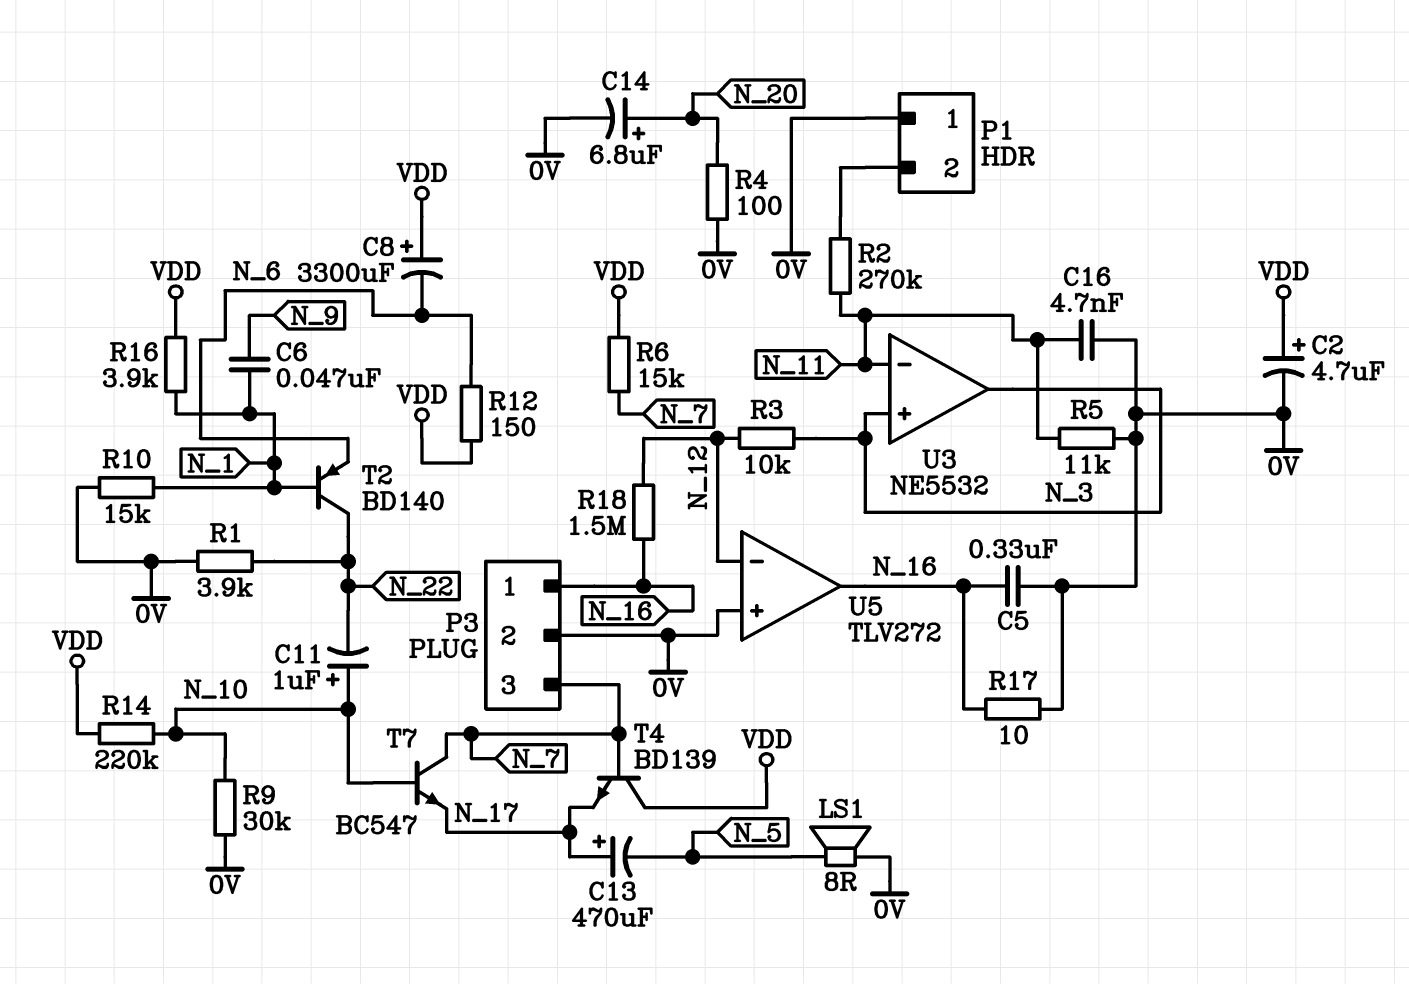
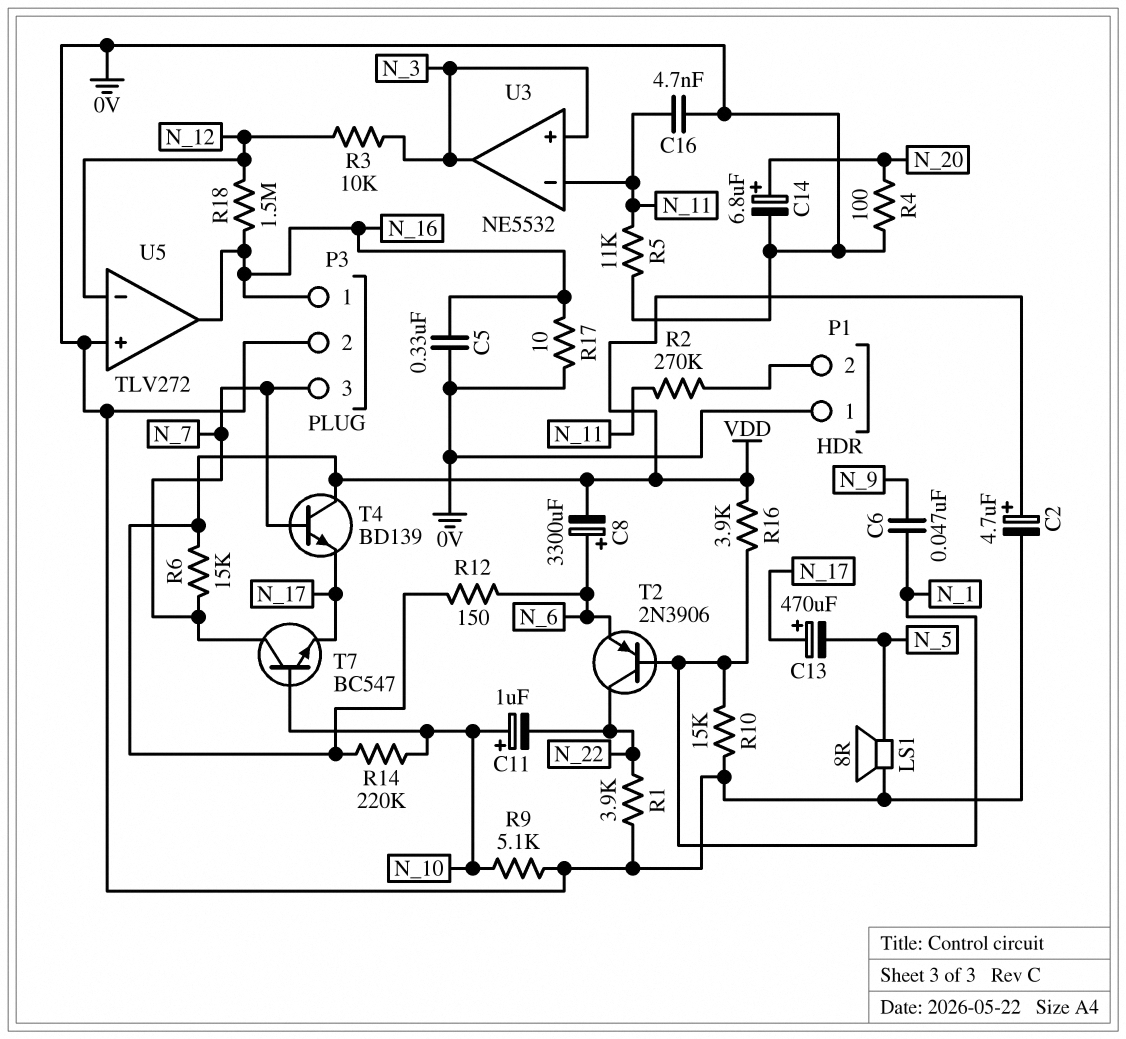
C8: 3300uF (plus VDD, minus N_6) -> 3300uF (plus N_6, minus VDD)
R9: 30k (0V, N_10) -> 5.1k (0V, N_10)
T2: PNP BD140 (B N_1, C N_22, E N_6) -> PNP 2N3906 (B N_1, C N_22, E N_6)

